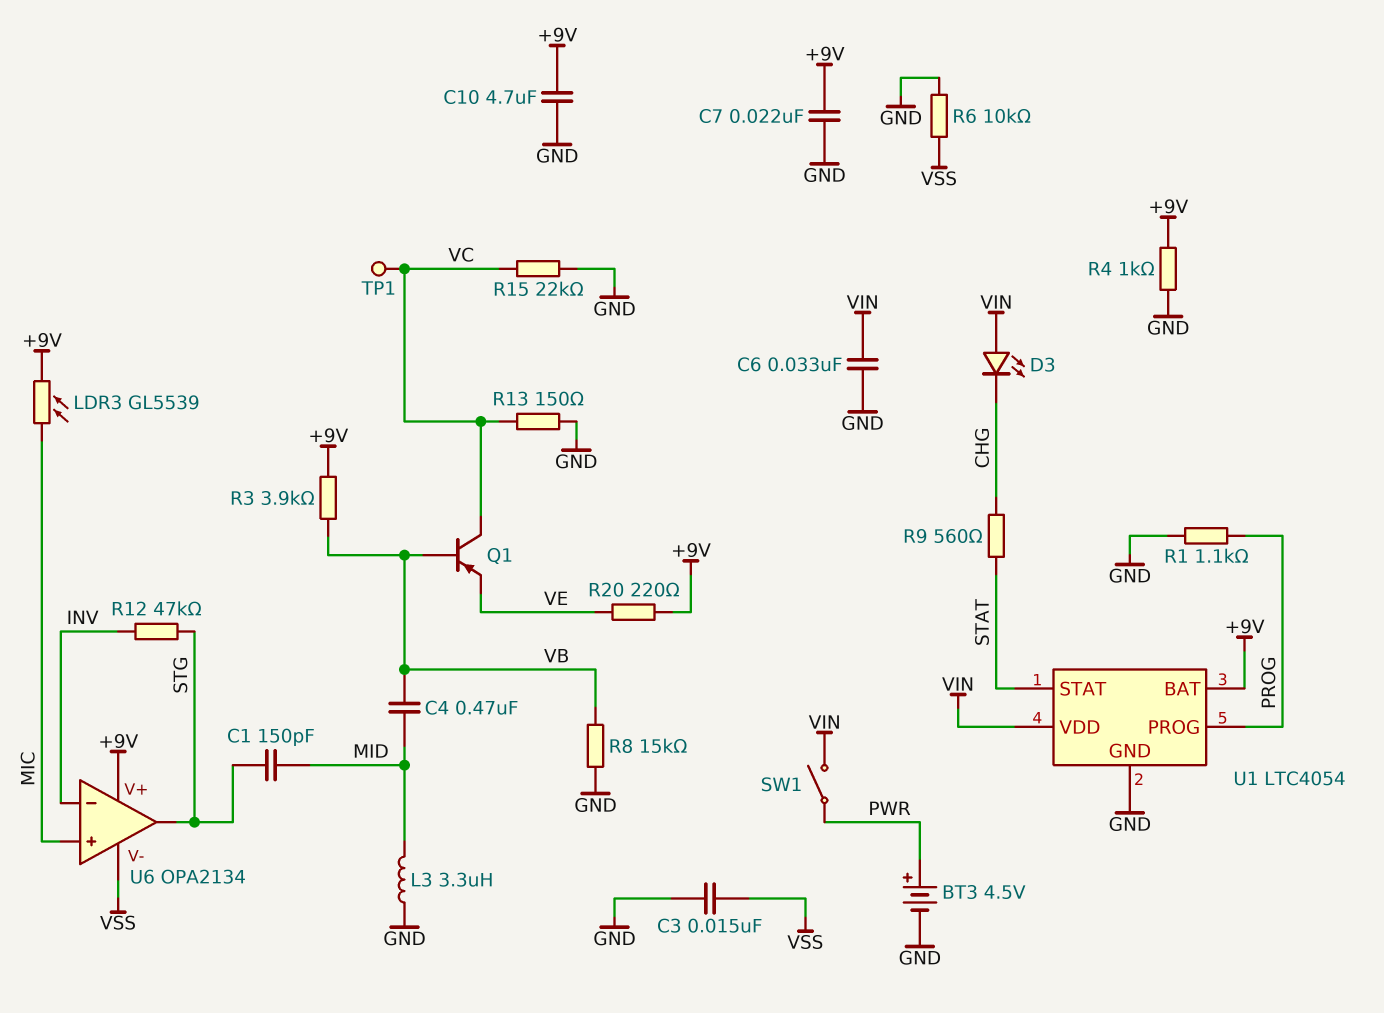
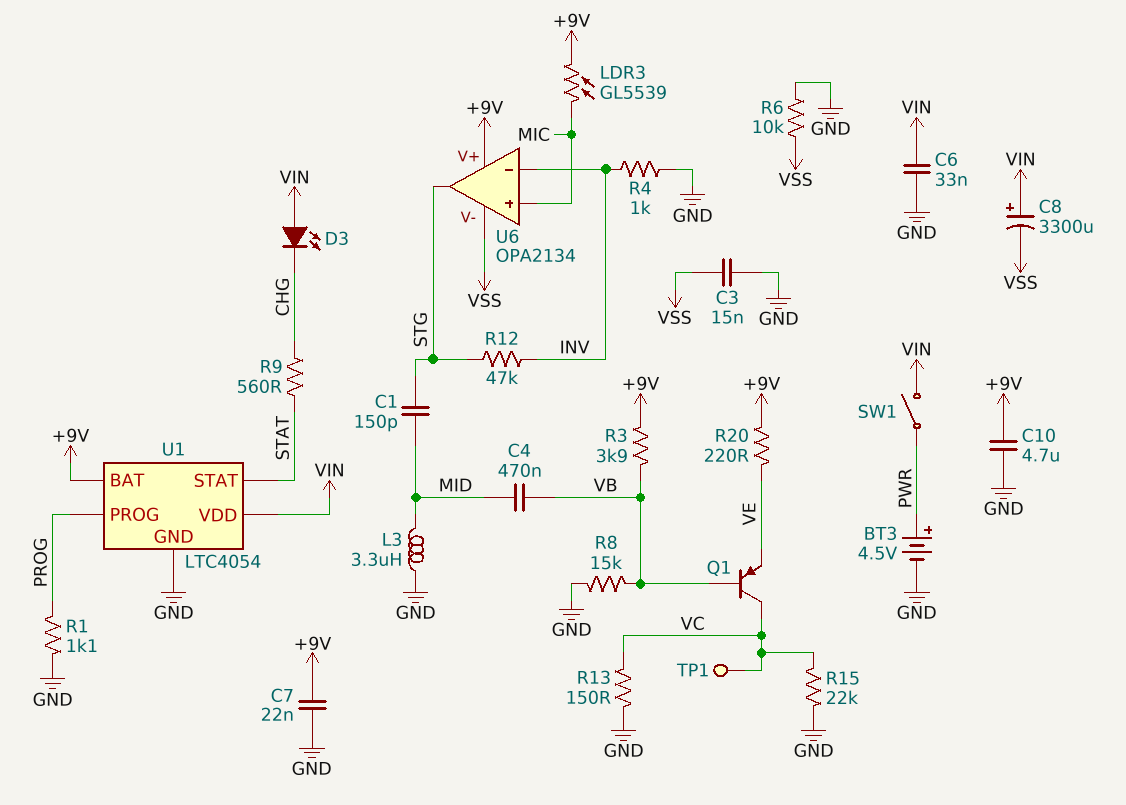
C8: none -> 3300uF (plus VIN, minus VSS)
R4: 1k (+9V, GND) -> 1k (GND, INV)

